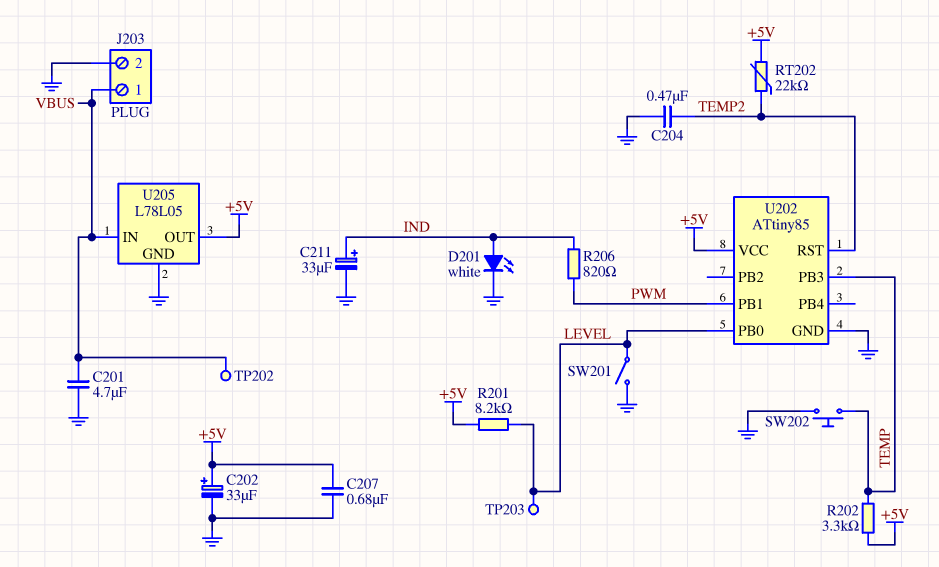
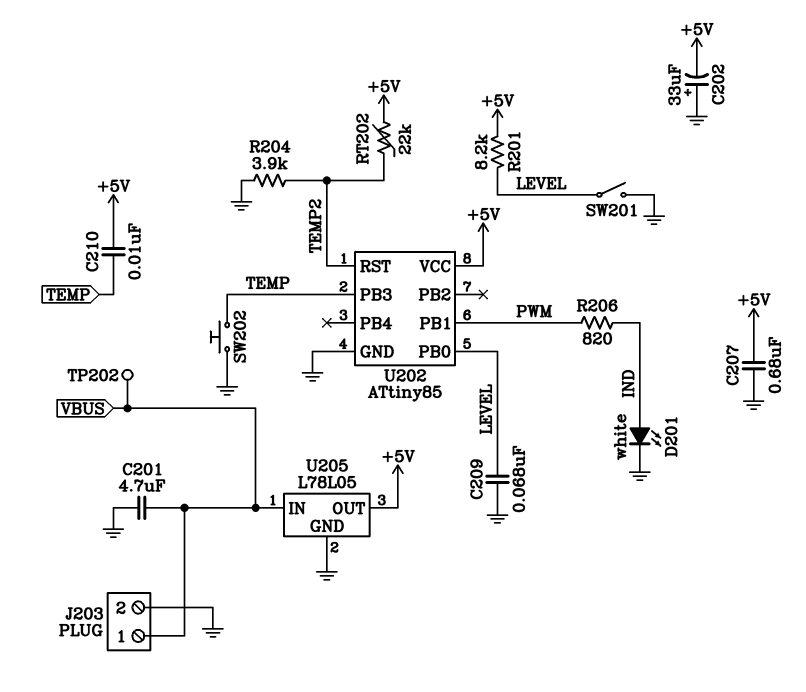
C202: 33uF (plus +5V, minus GND) -> 33uF (plus GND, minus +5V)
C204: 470nF (GND, TEMP2) -> none
C209: none -> 68nF (GND, LEVEL)
C210: none -> 10nF (+5V, TEMP)
C211: 33uF (plus IND, minus GND) -> none
R202: 3.3k (+5V, TEMP) -> none
R204: none -> 3.9k (GND, TEMP2)
TP203: test point (LEVEL) -> none

